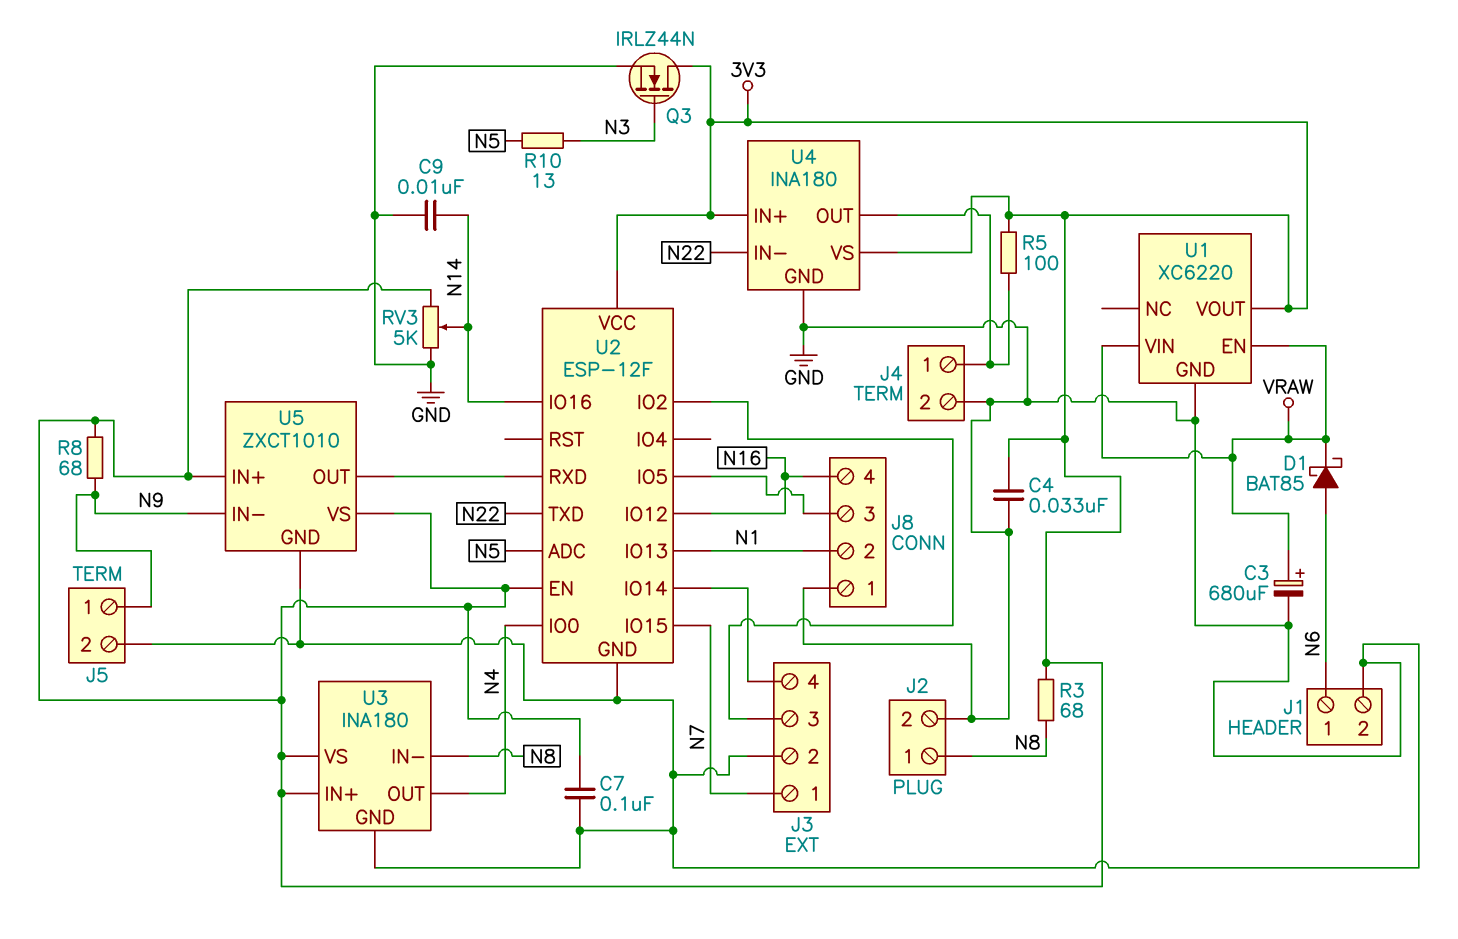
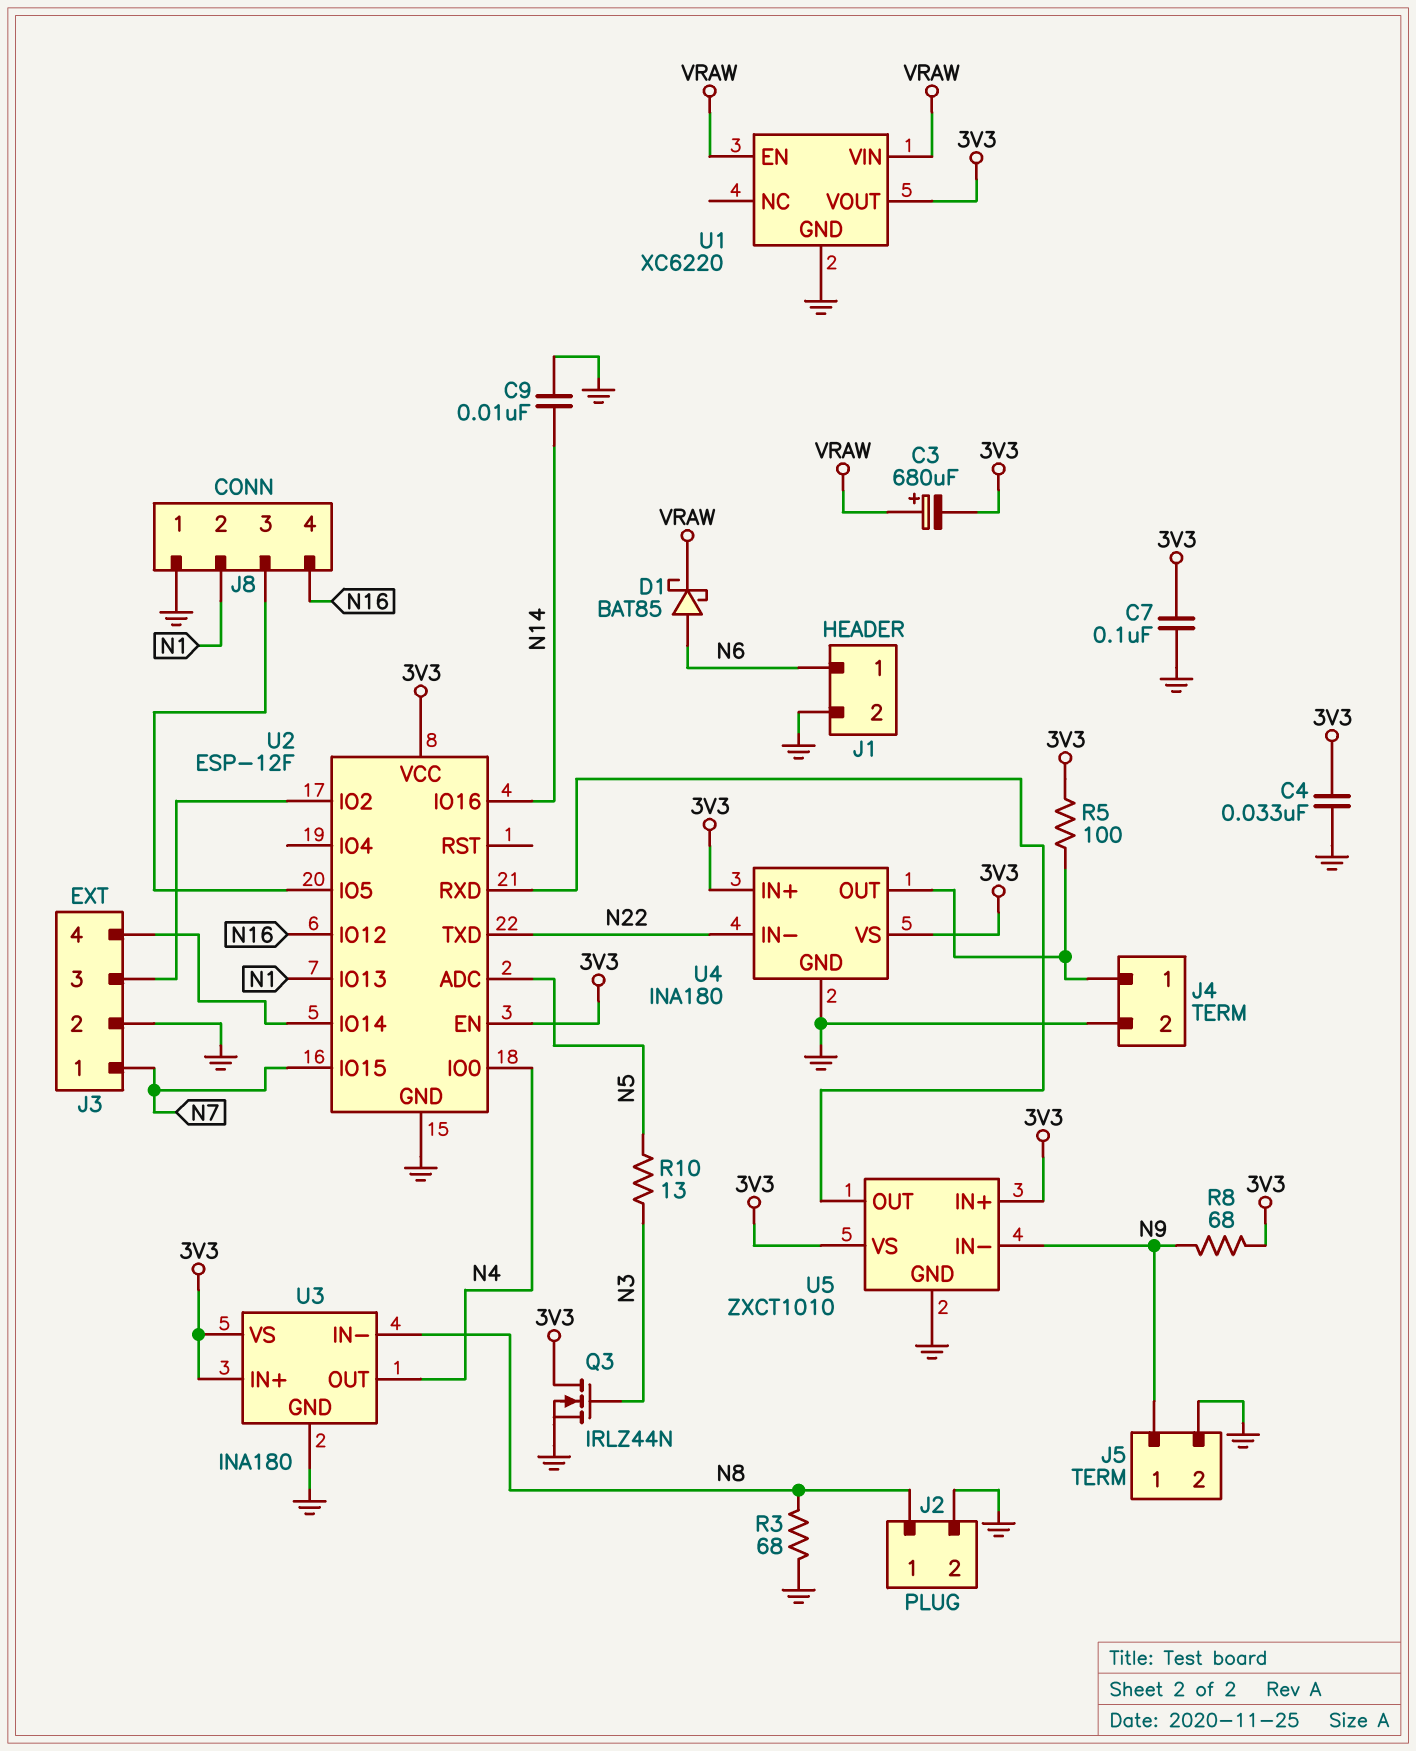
C3: 680uF (plus VRAW, minus GND) -> 680uF (plus VRAW, minus 3V3)
R3: 68 (3V3, N8) -> 68 (GND, N8)
RV3: 5k (3V3, GND, wiper N14) -> none

